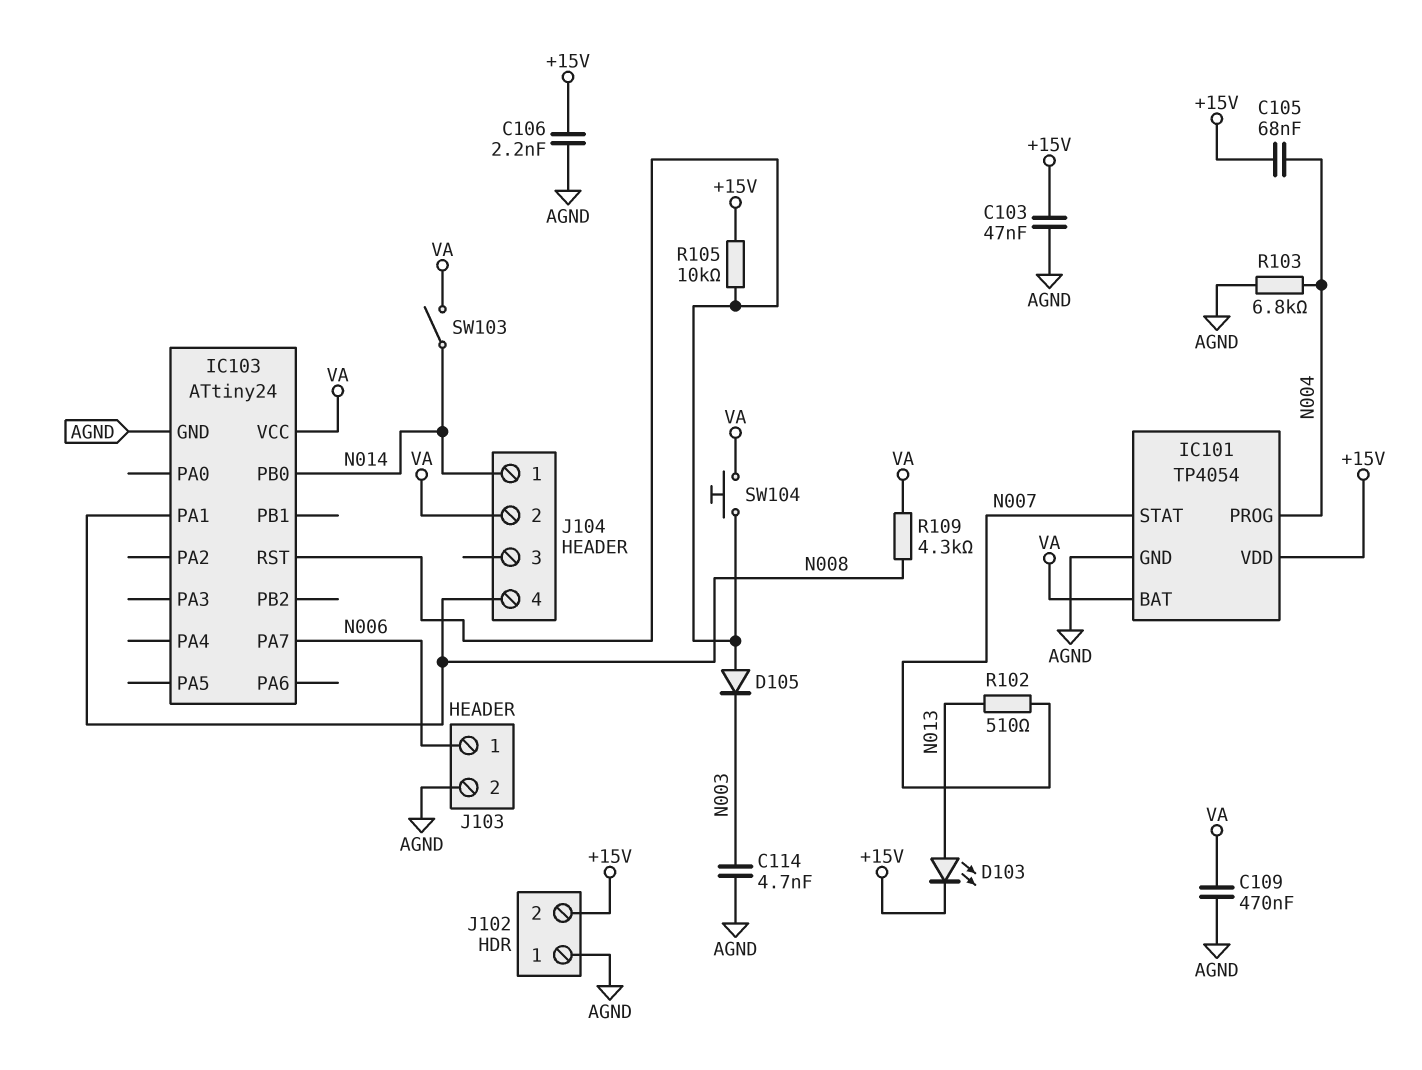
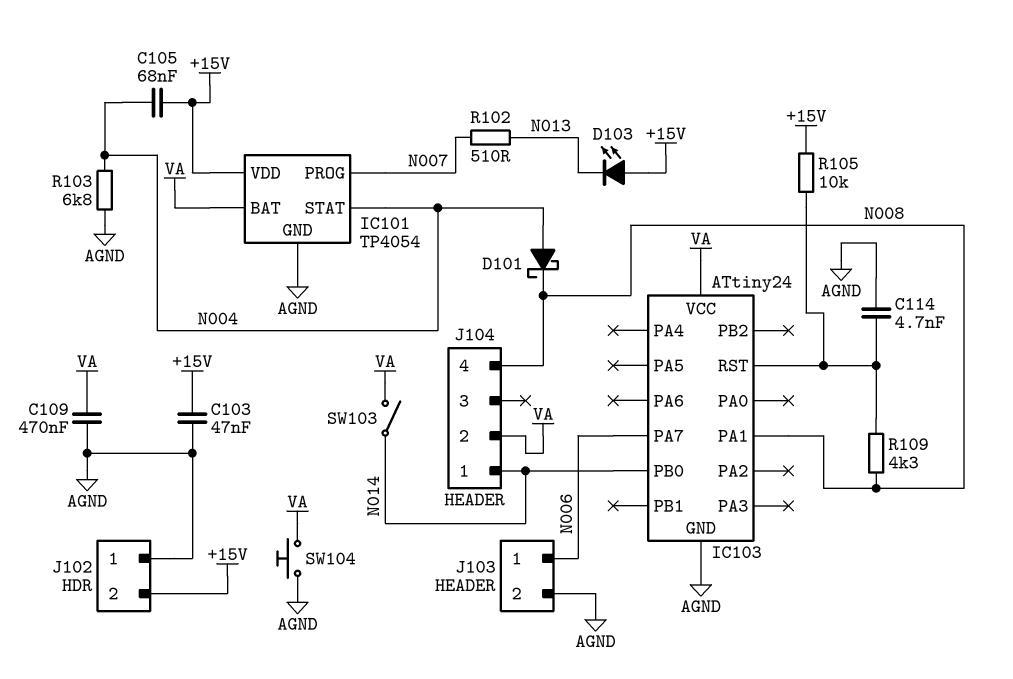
C106: 2.2nF (+15V, AGND) -> none
C114: 4.7nF (AGND, N003) -> 4.7nF (AGND, IC103/RST)
D101: none -> schottky (A N004, K N008)
D103: LED (A N013, K +15V) -> LED (A +15V, K N013)
D105: diode (A IC103/RST, K N003) -> none
IC101 pin PROG: N004 -> N007
IC101 pin STAT: N007 -> N004
R109: 4.3k (N008, VA) -> 4.3k (IC103/RST, N008)
SW104: button (IC103/RST, VA) -> button (AGND, VA)

